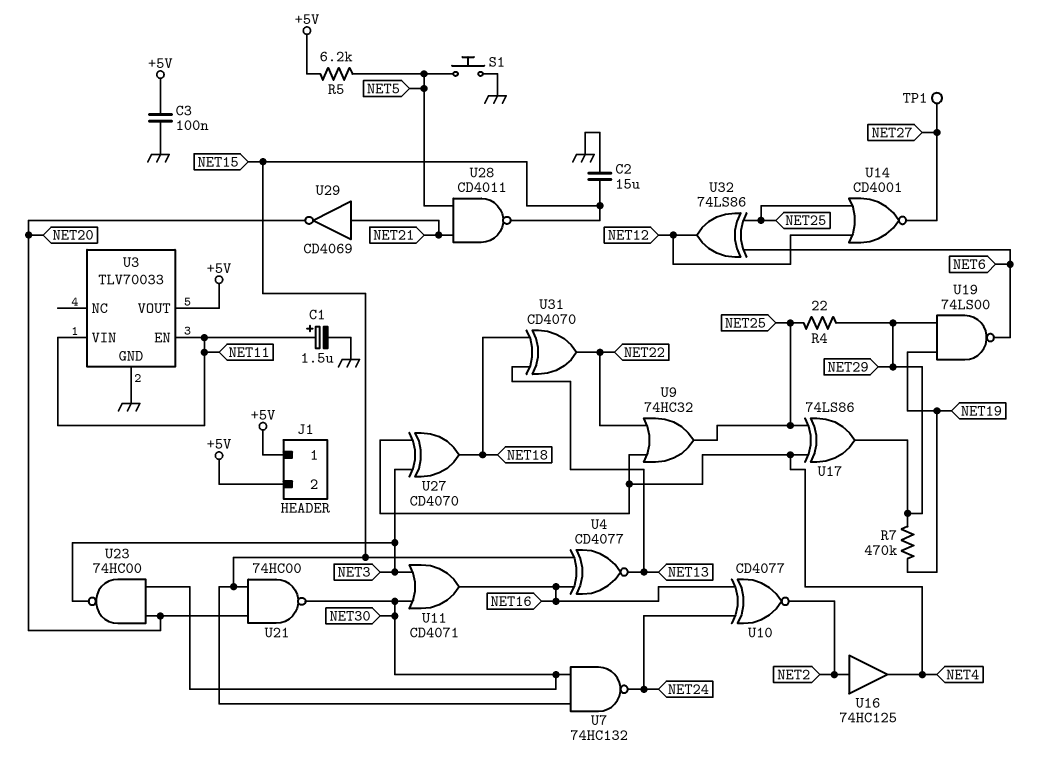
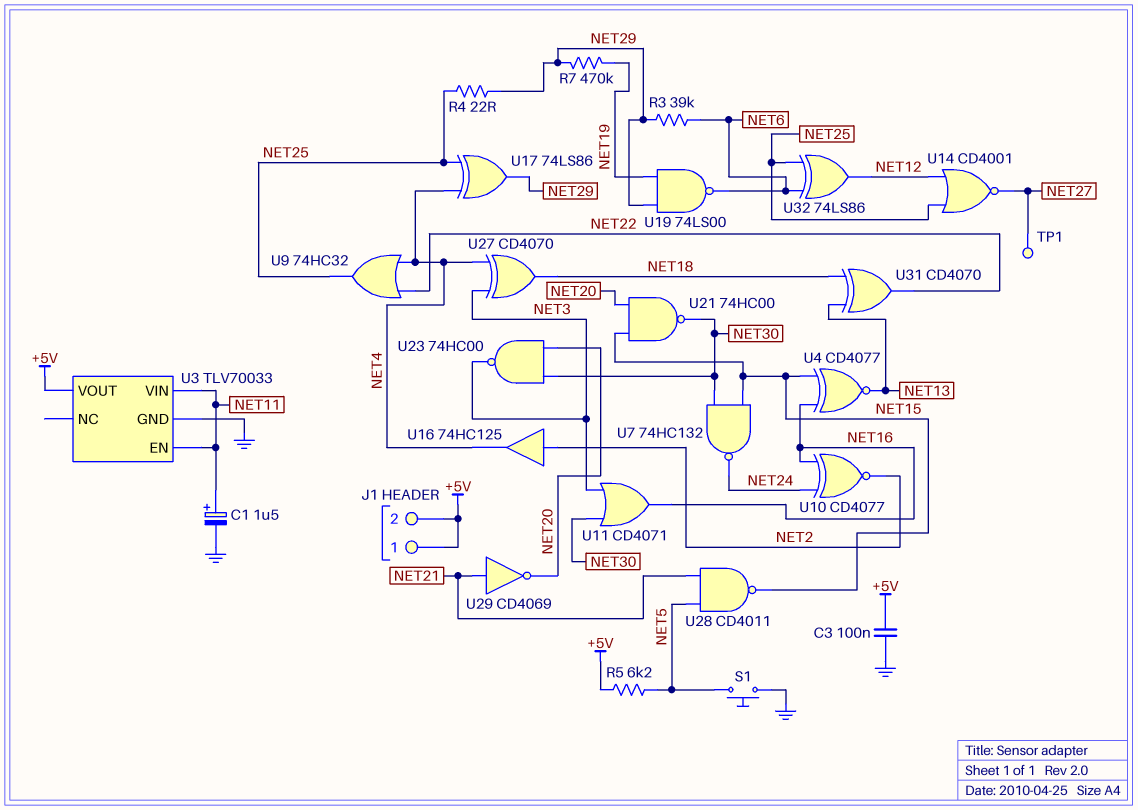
C2: 15uF (GND, NET15) -> none
R3: none -> 39k (NET6, NET29)

